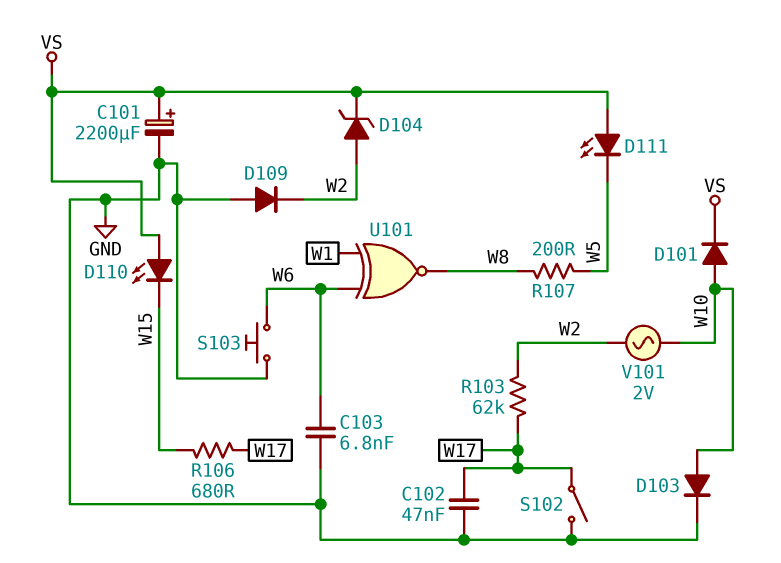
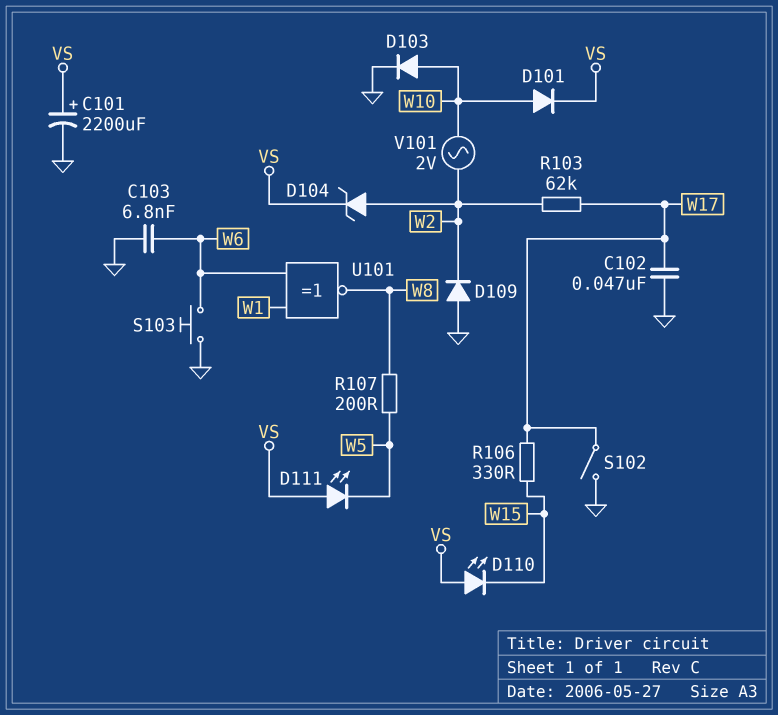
R106: 680 (W15, W17) -> 330 (W15, W17)

